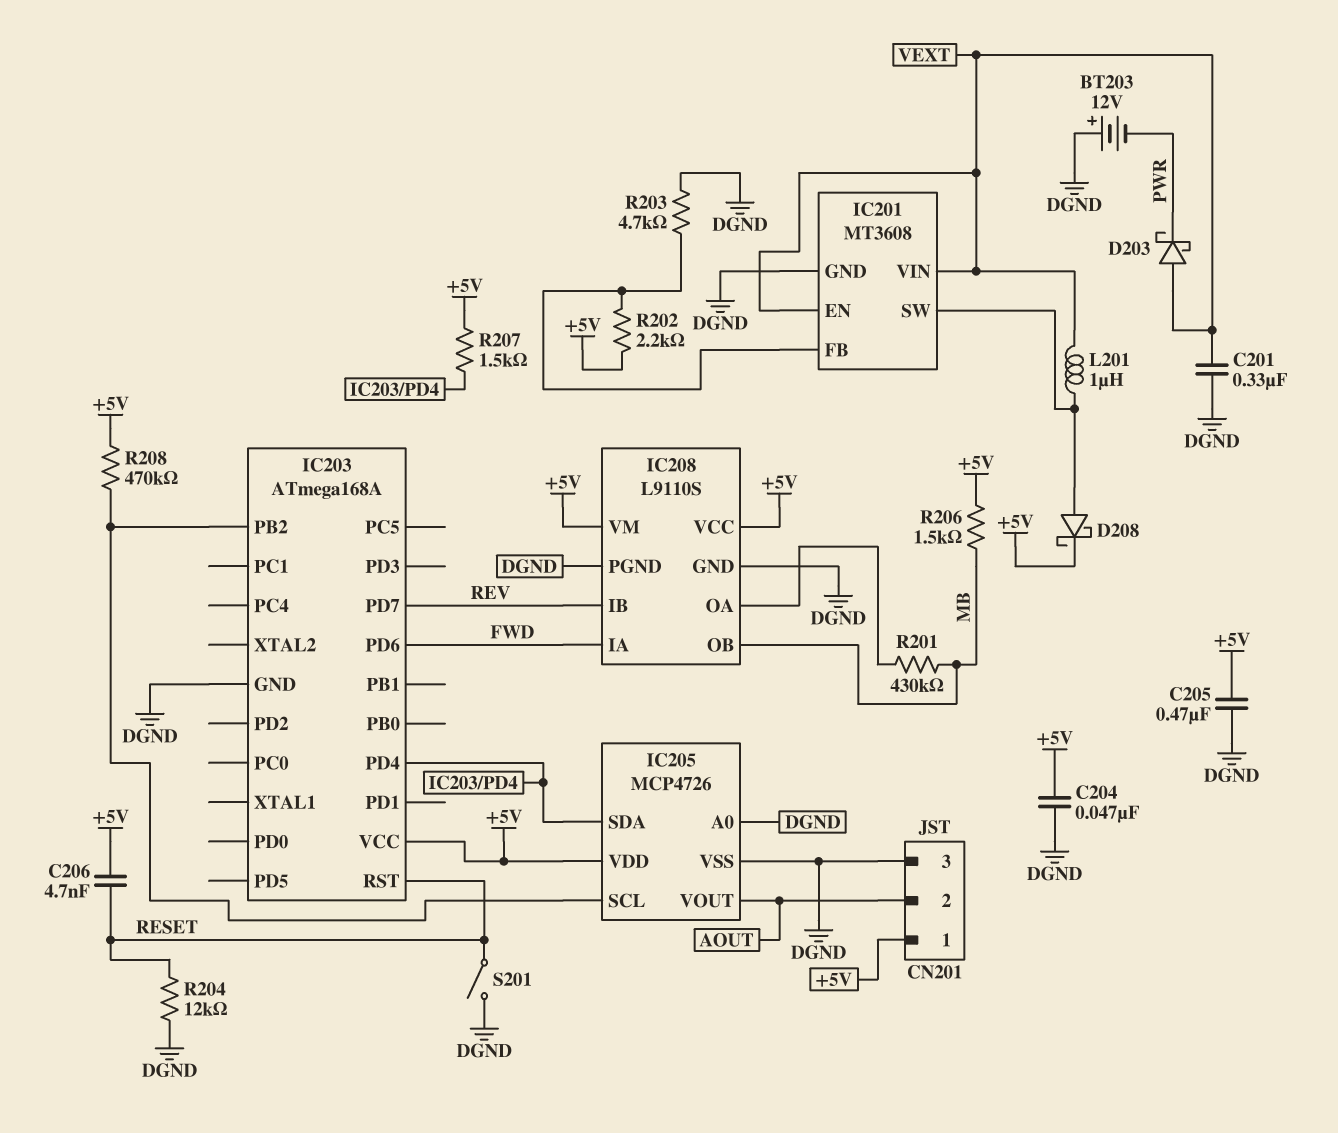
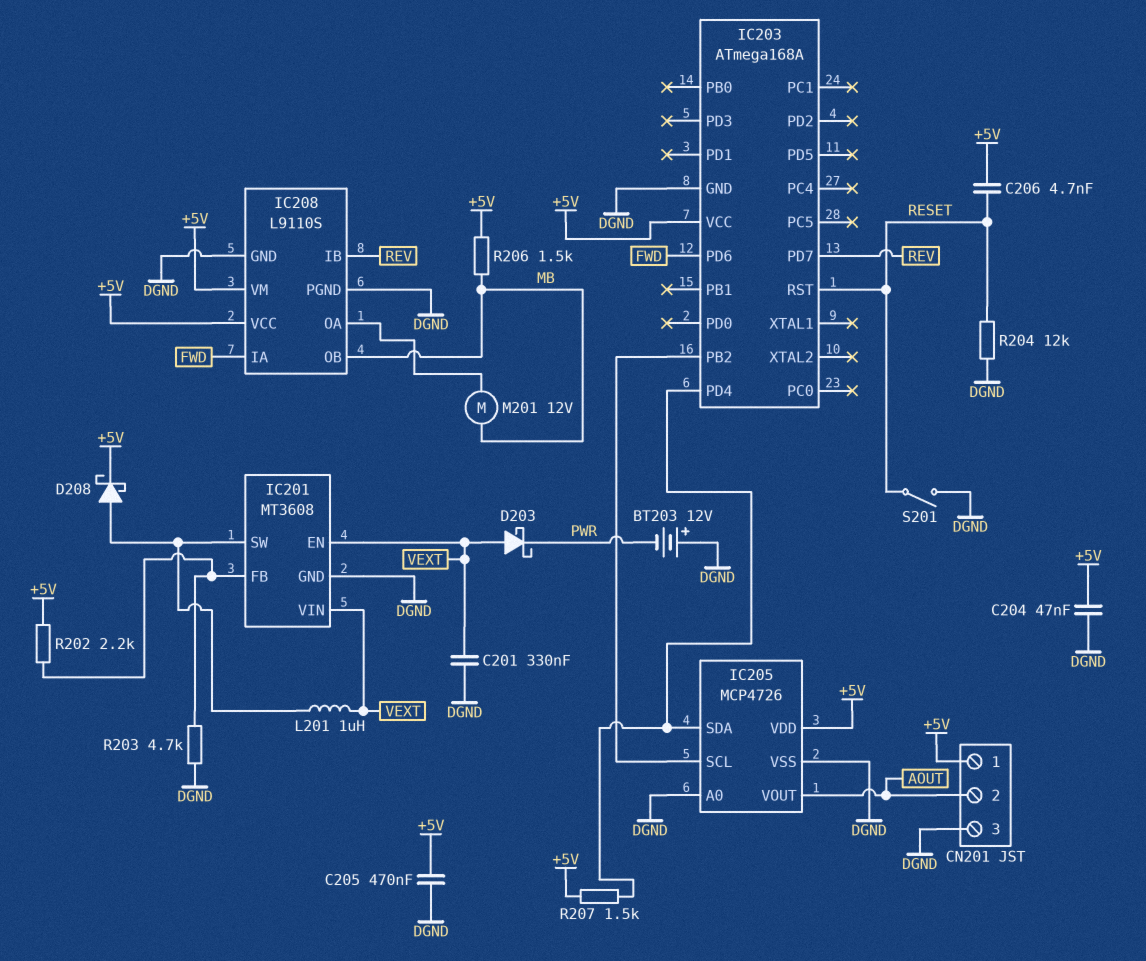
M201: none -> motor 12V (IC208/OA, MB)
R201: 430k (IC208/OA, MB) -> none
R208: 470k (+5V, IC203/PB2) -> none

